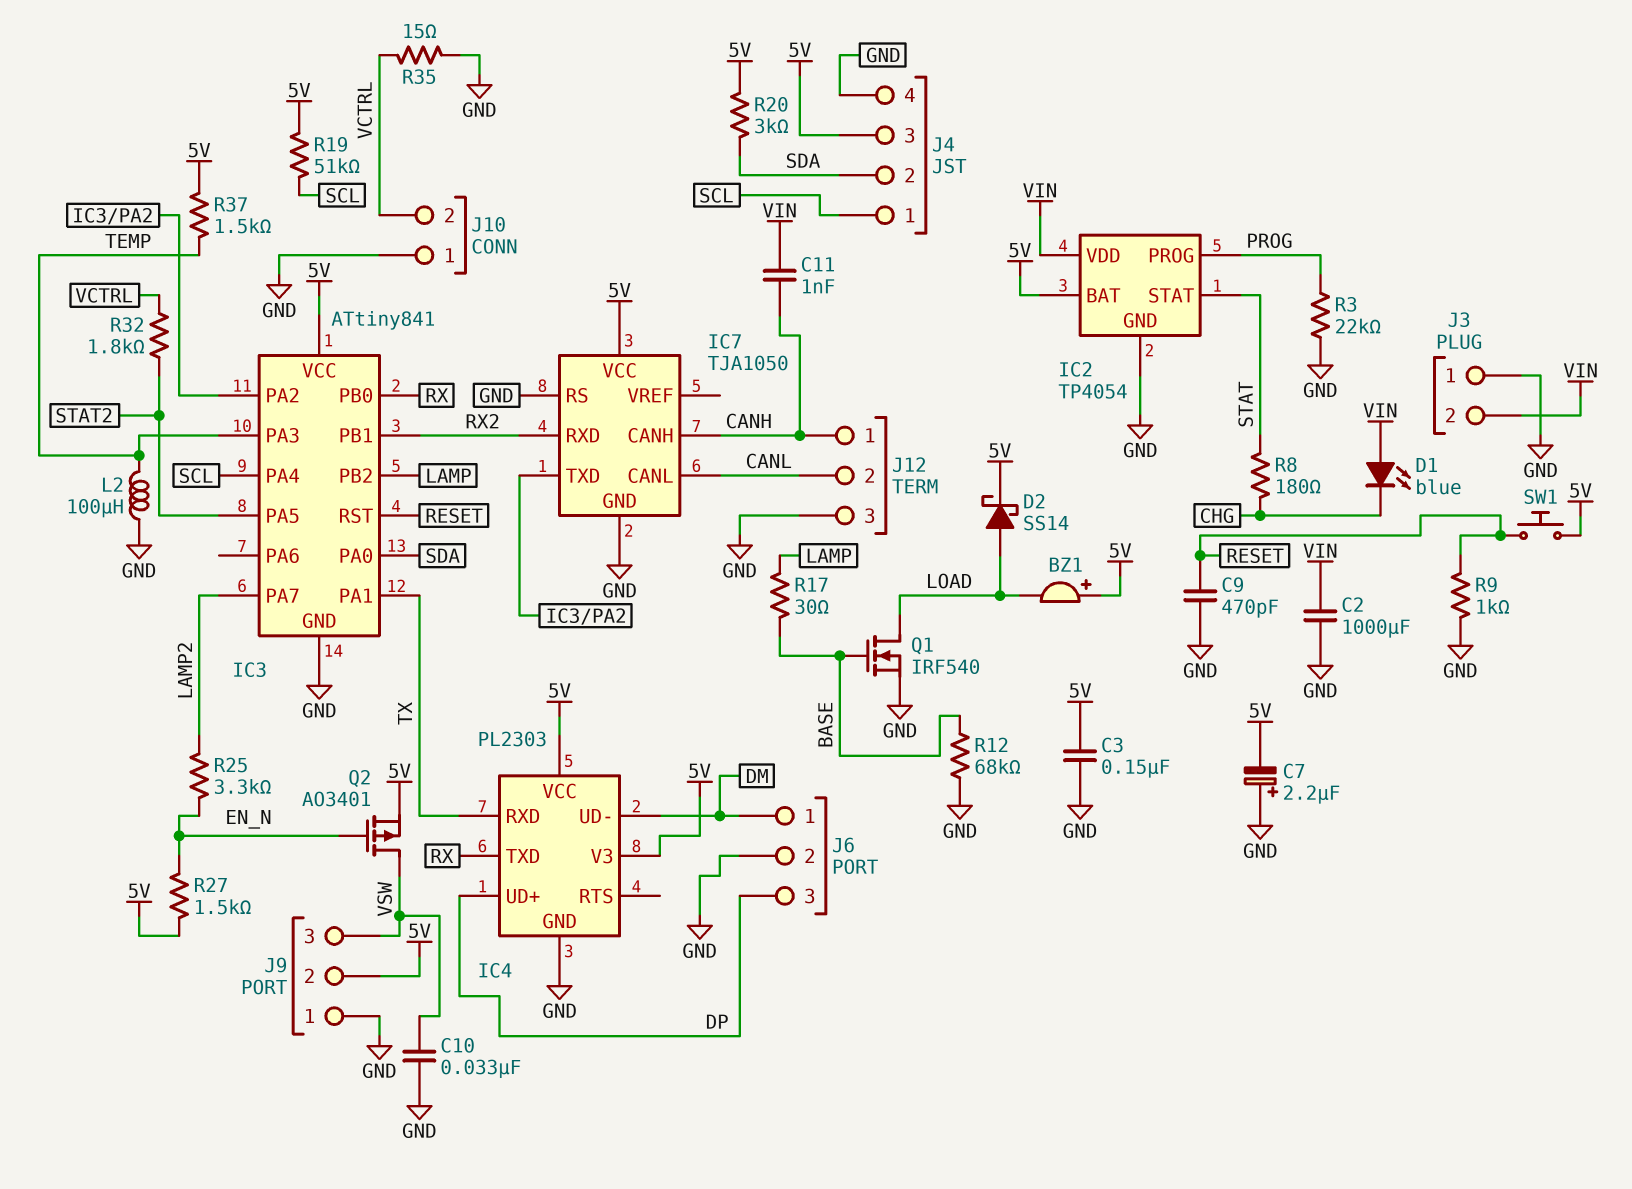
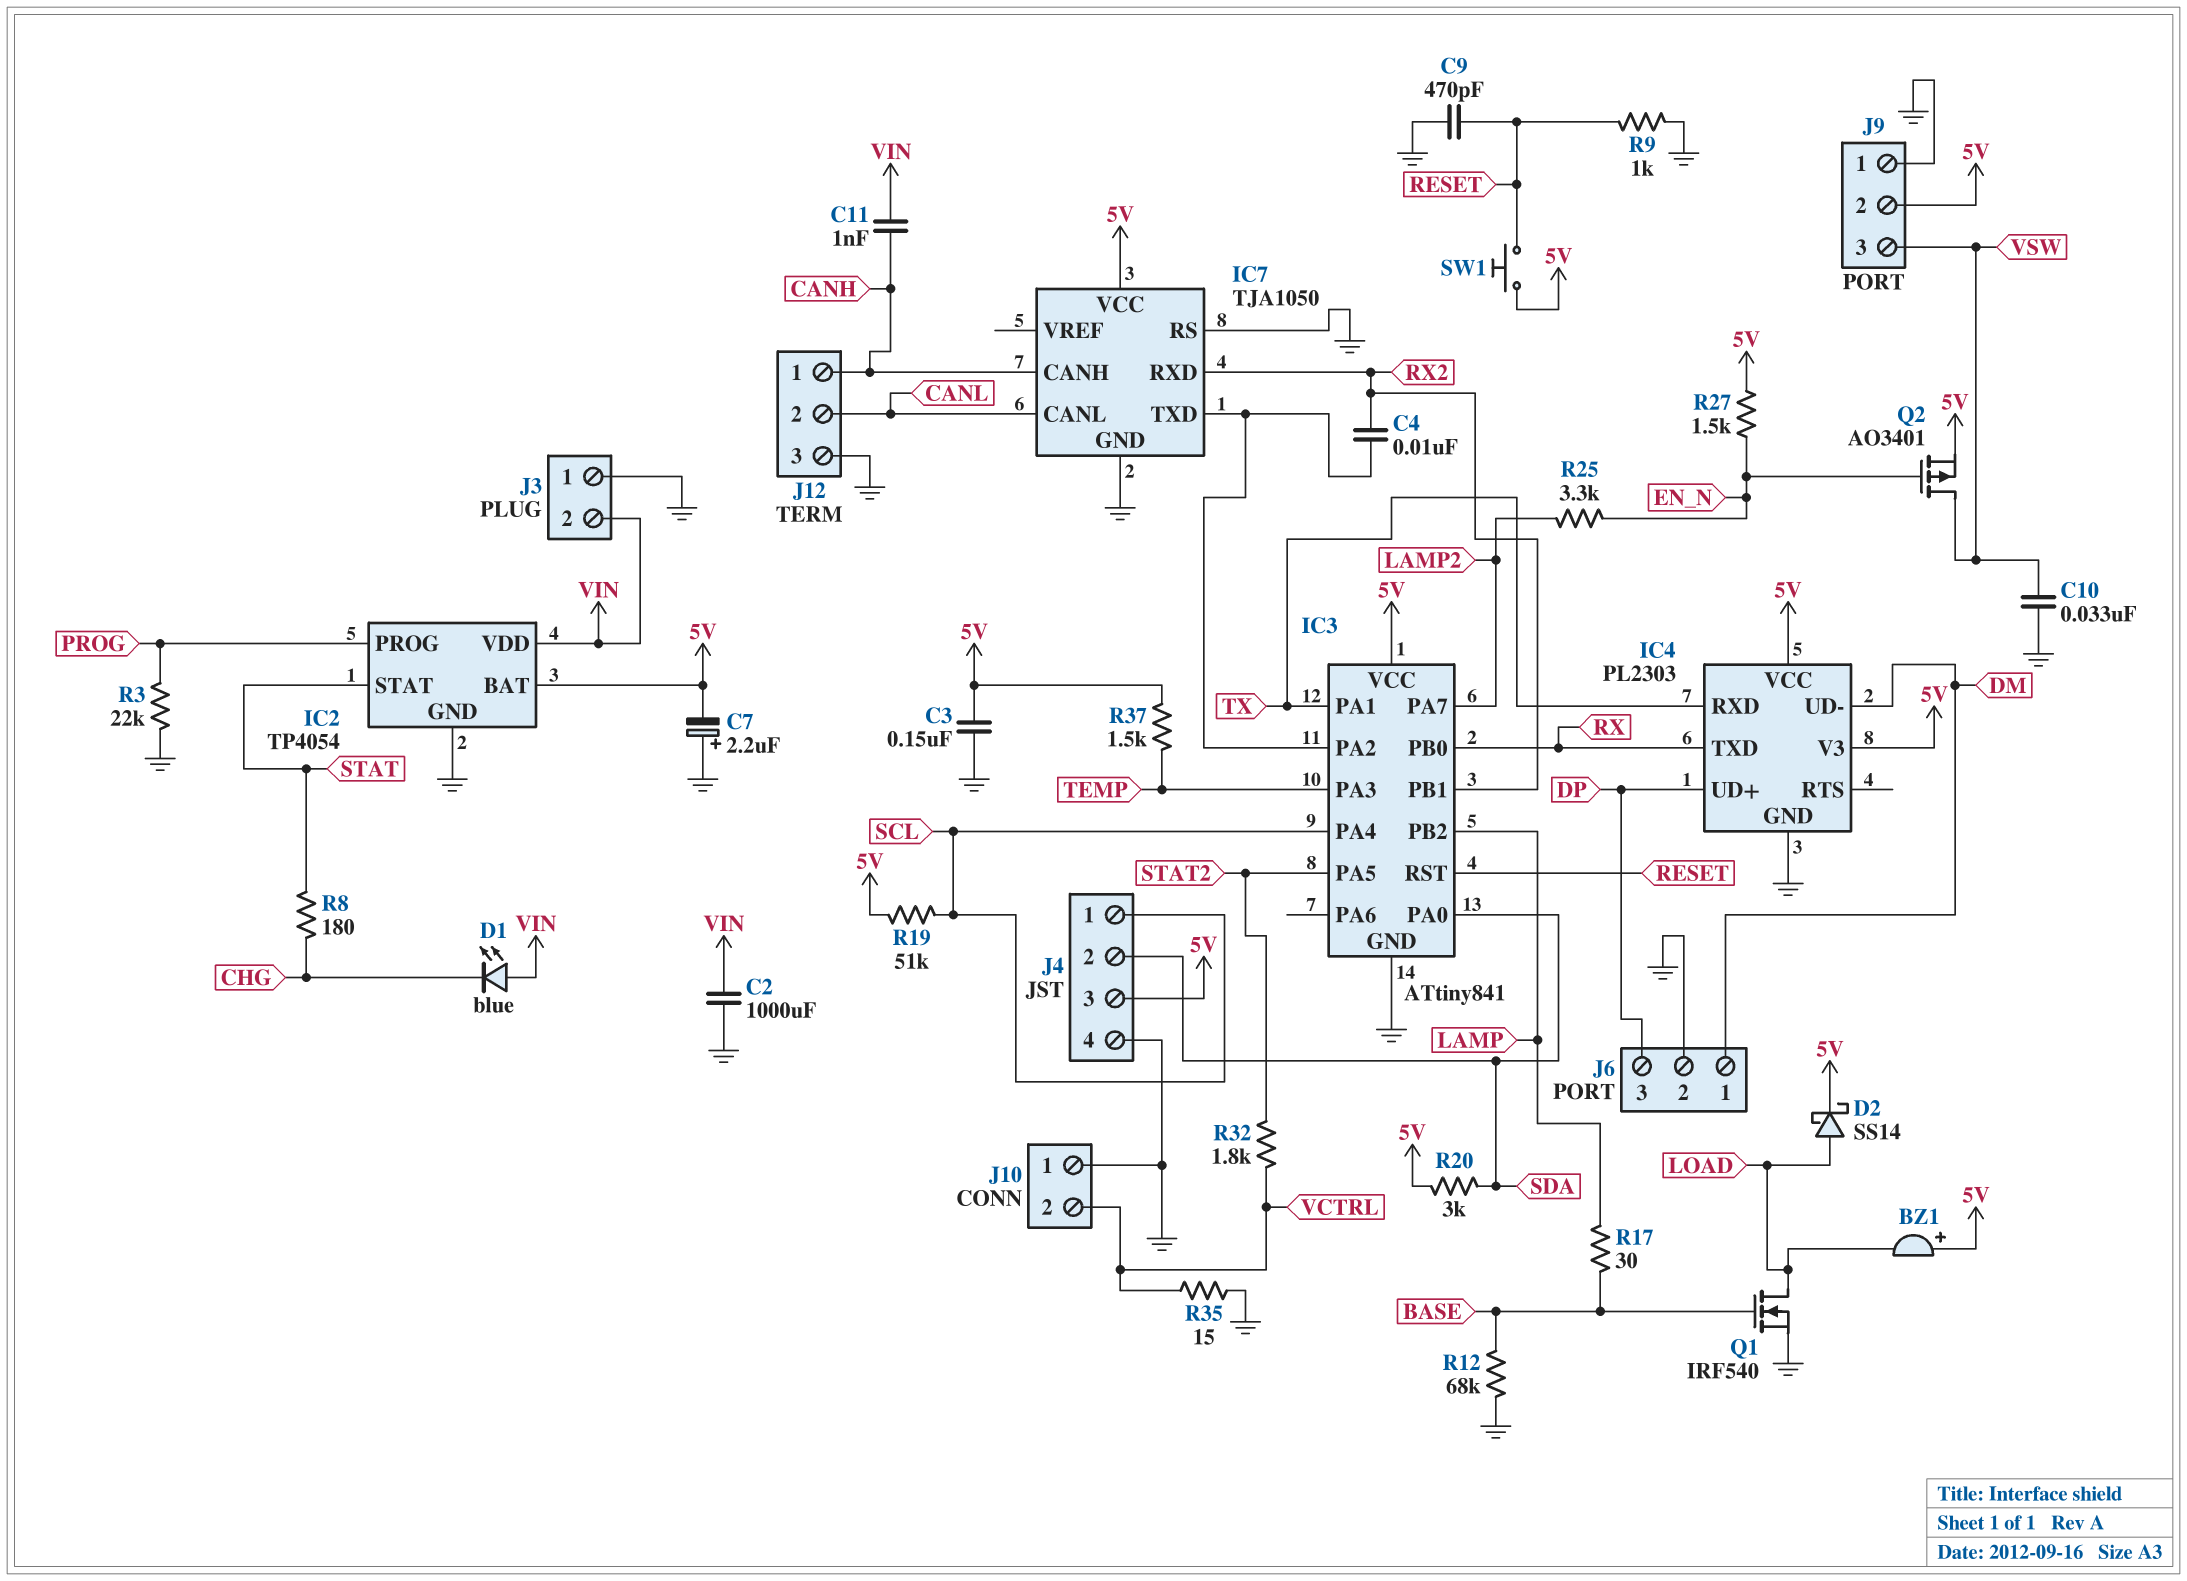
C4: none -> 10nF (IC3/PA2, RX2)
L2: 100uH (GND, TEMP) -> none

